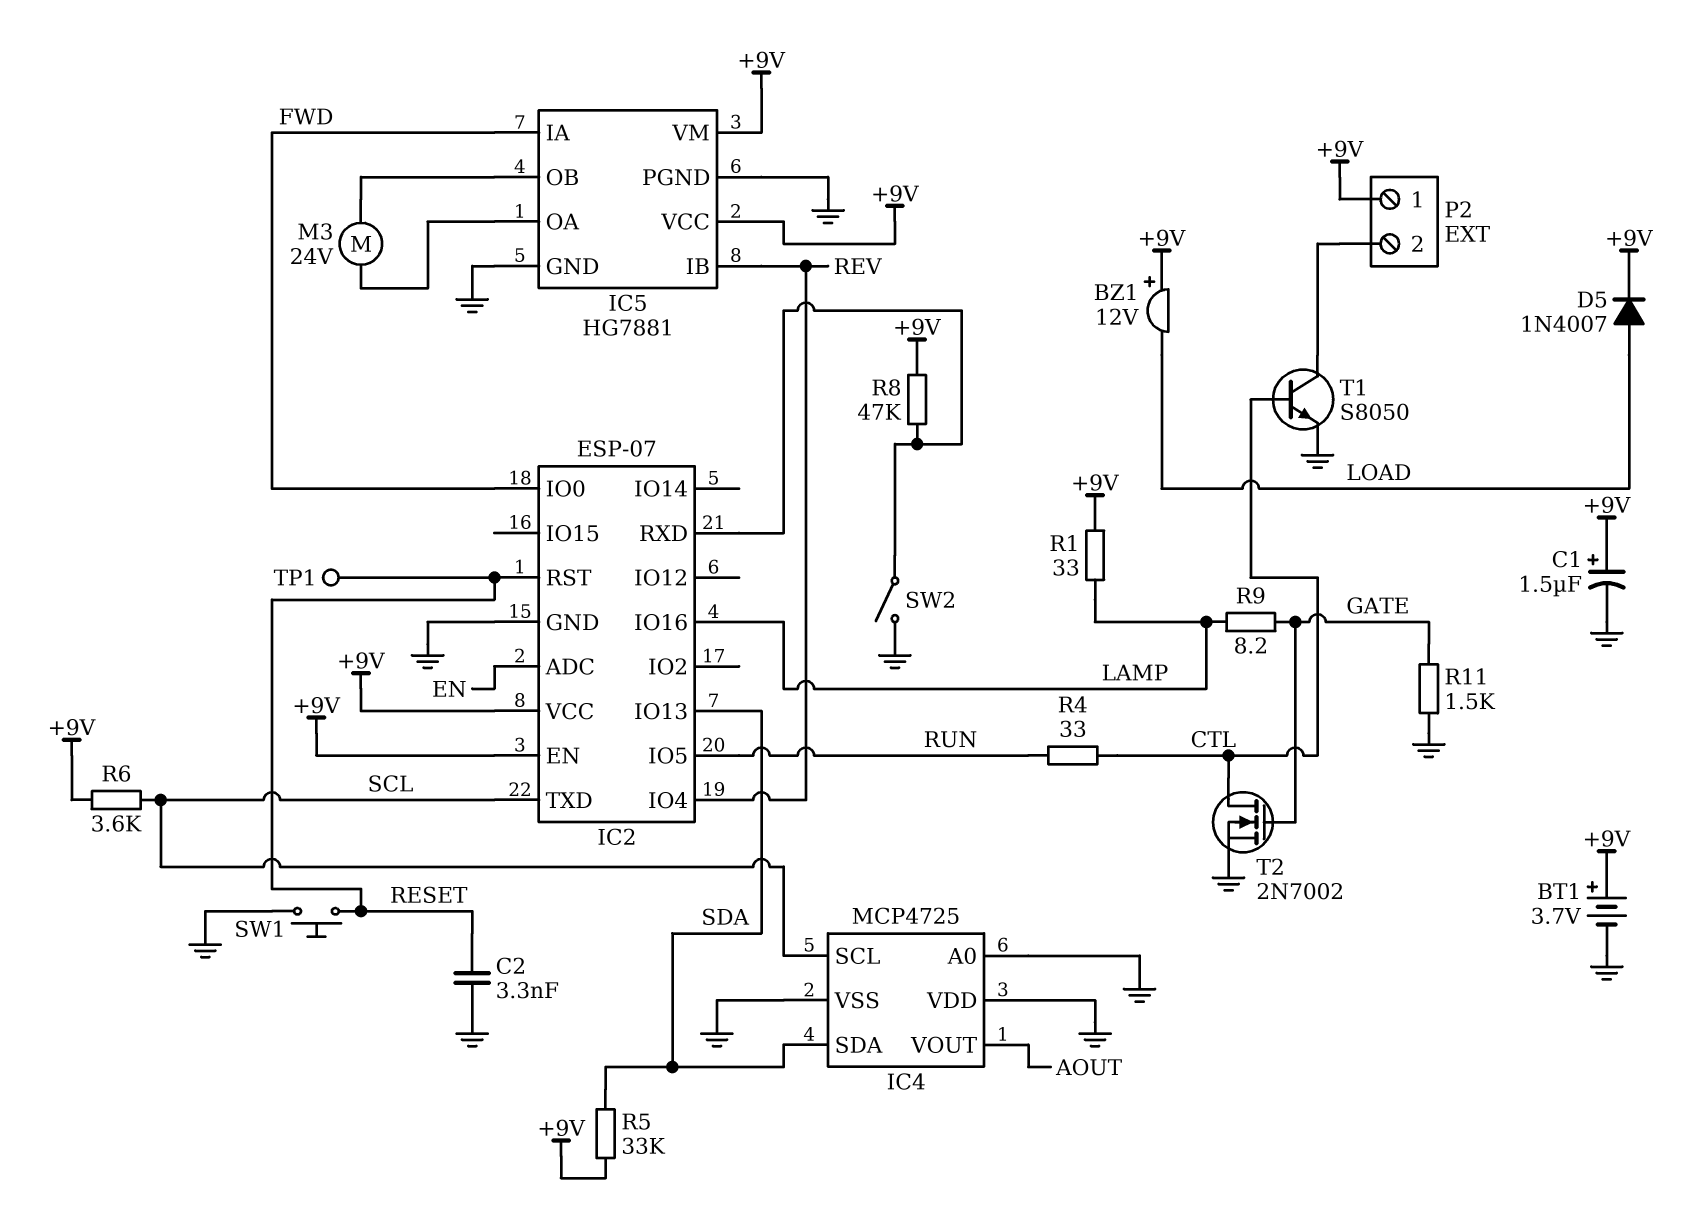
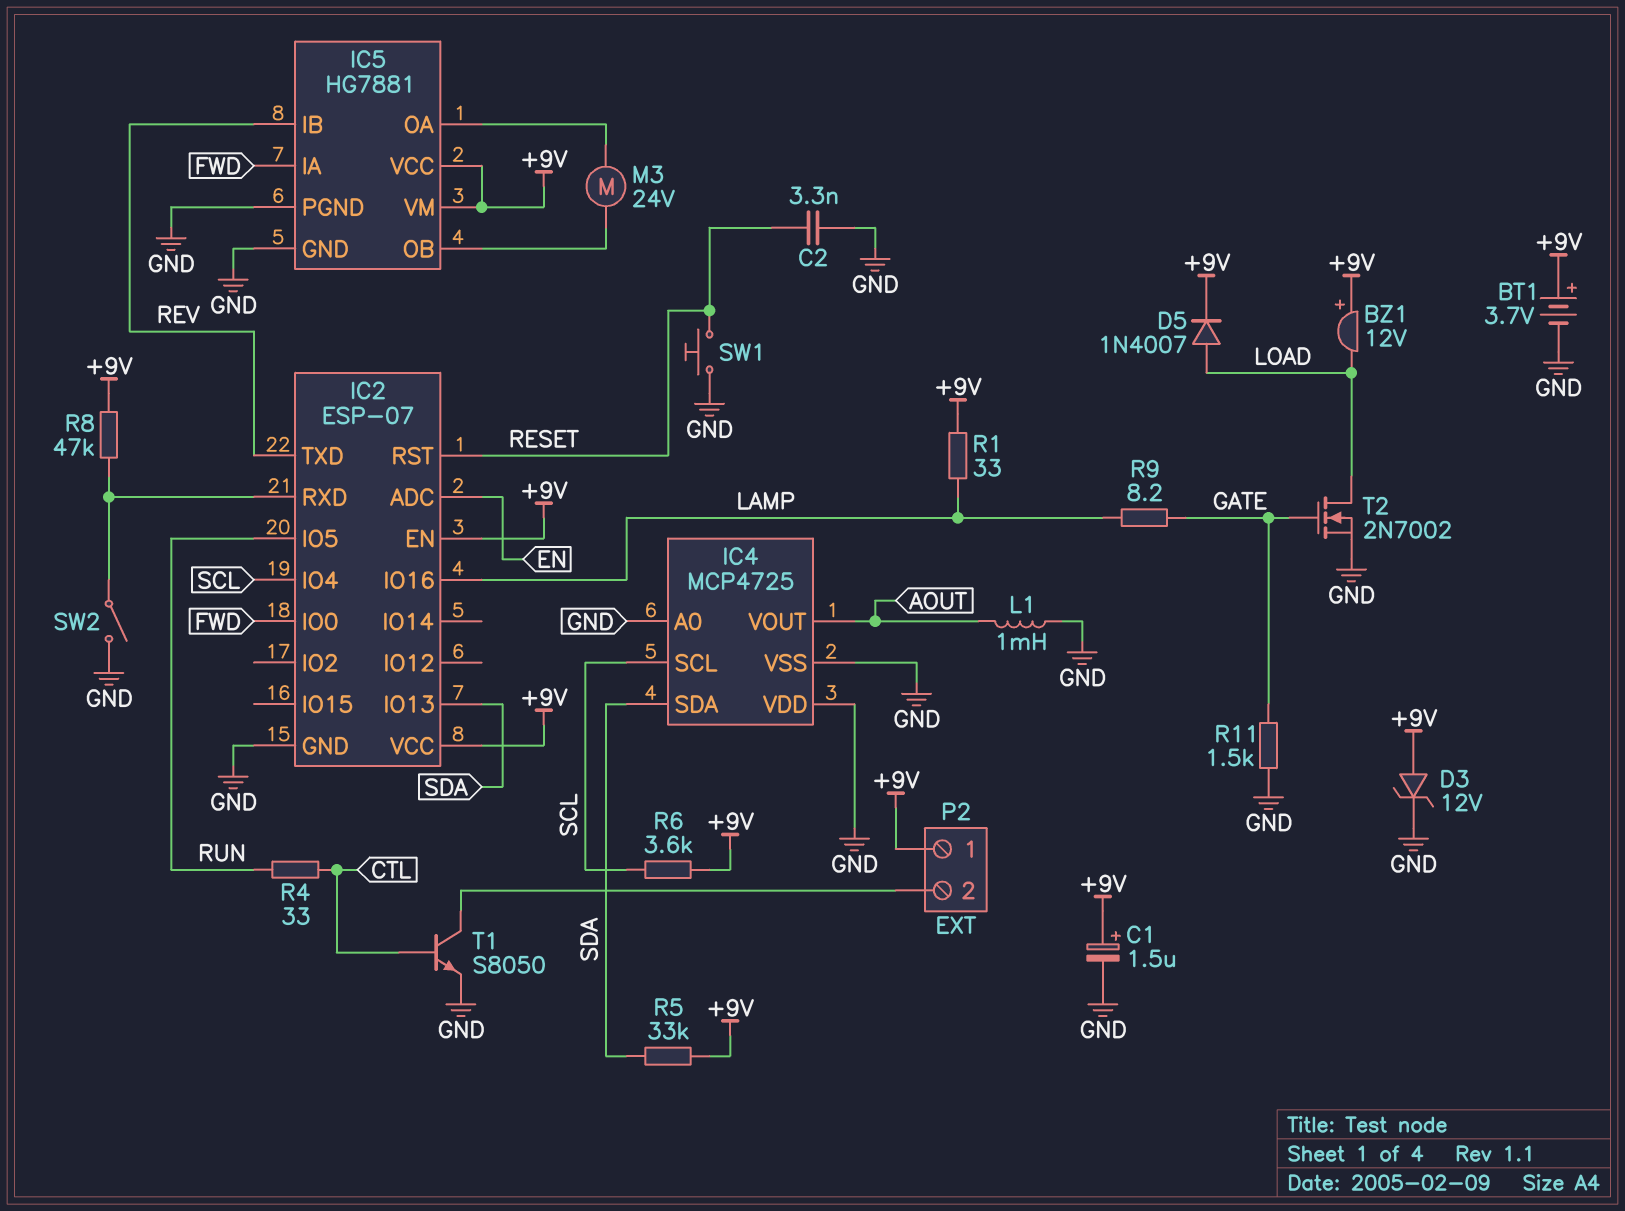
D3: none -> zener 12V (A +9V, K GND)
IC2 pin IO4: REV -> SCL
IC2 pin TXD: SCL -> REV
L1: none -> 1mH (AOUT, GND)
T2: NMOS 2N7002 (G GATE, D CTL, S GND) -> NMOS 2N7002 (G GATE, D LOAD, S GND)
TP1: test point (RESET) -> none

